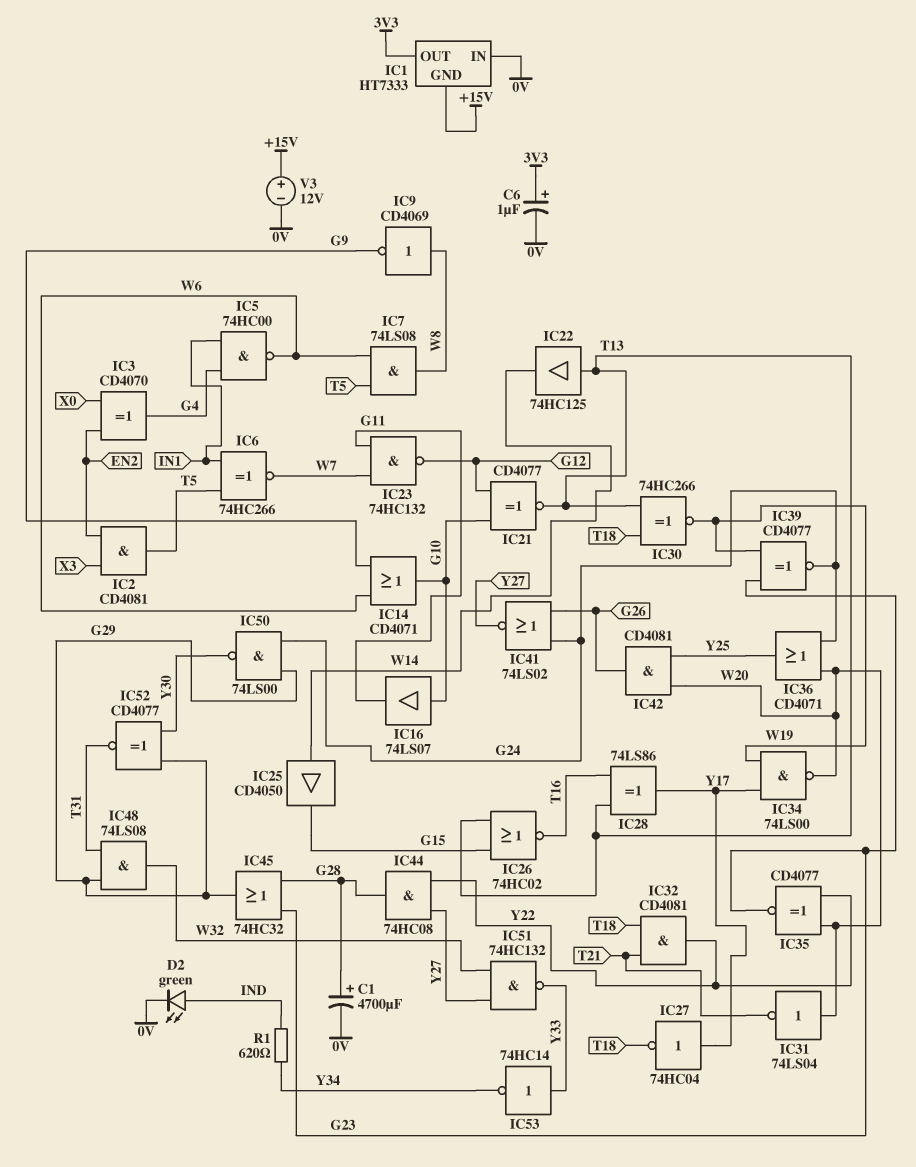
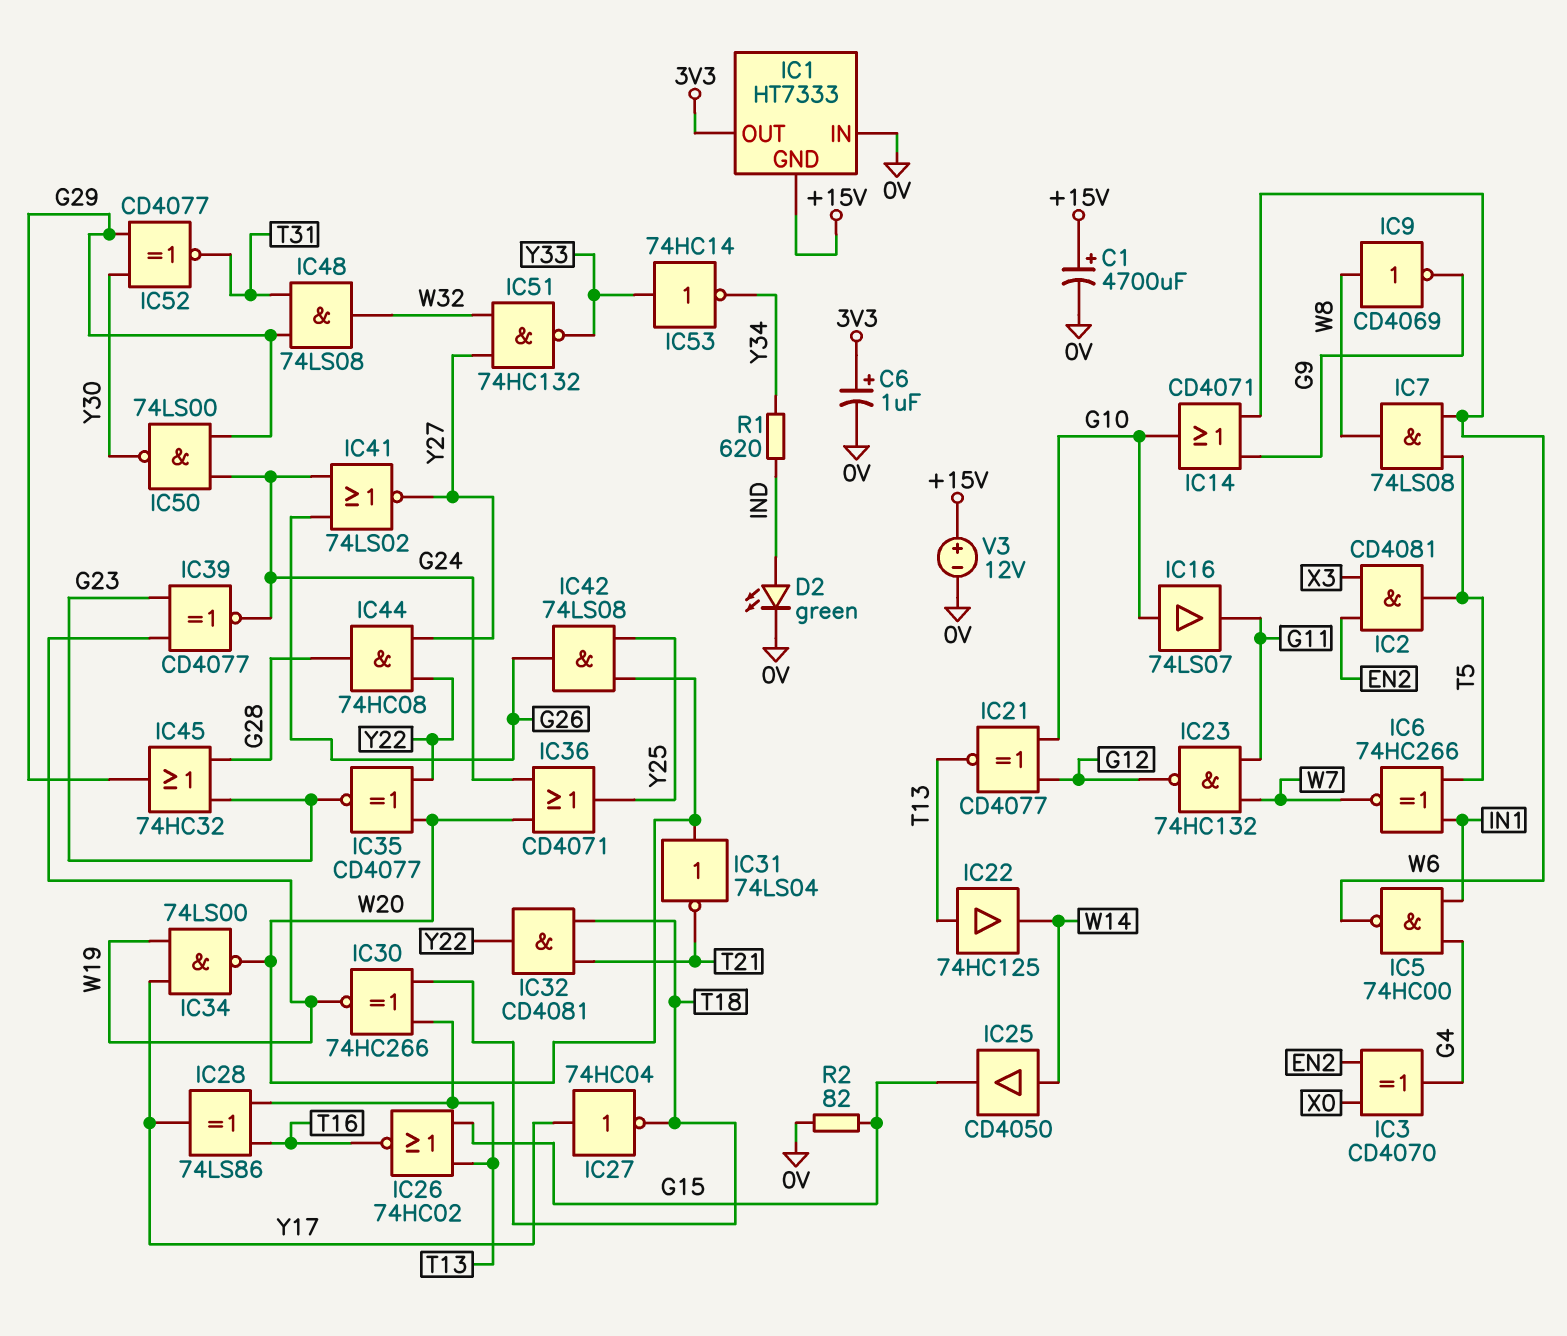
C1: 4700uF (plus G28, minus 0V) -> 4700uF (plus +15V, minus 0V)
IC42: AND CD4081 (in W20, in Y25, out G26) -> AND 74LS08 (in W20, in Y25, out G26)
R2: none -> 82 (0V, G15)

